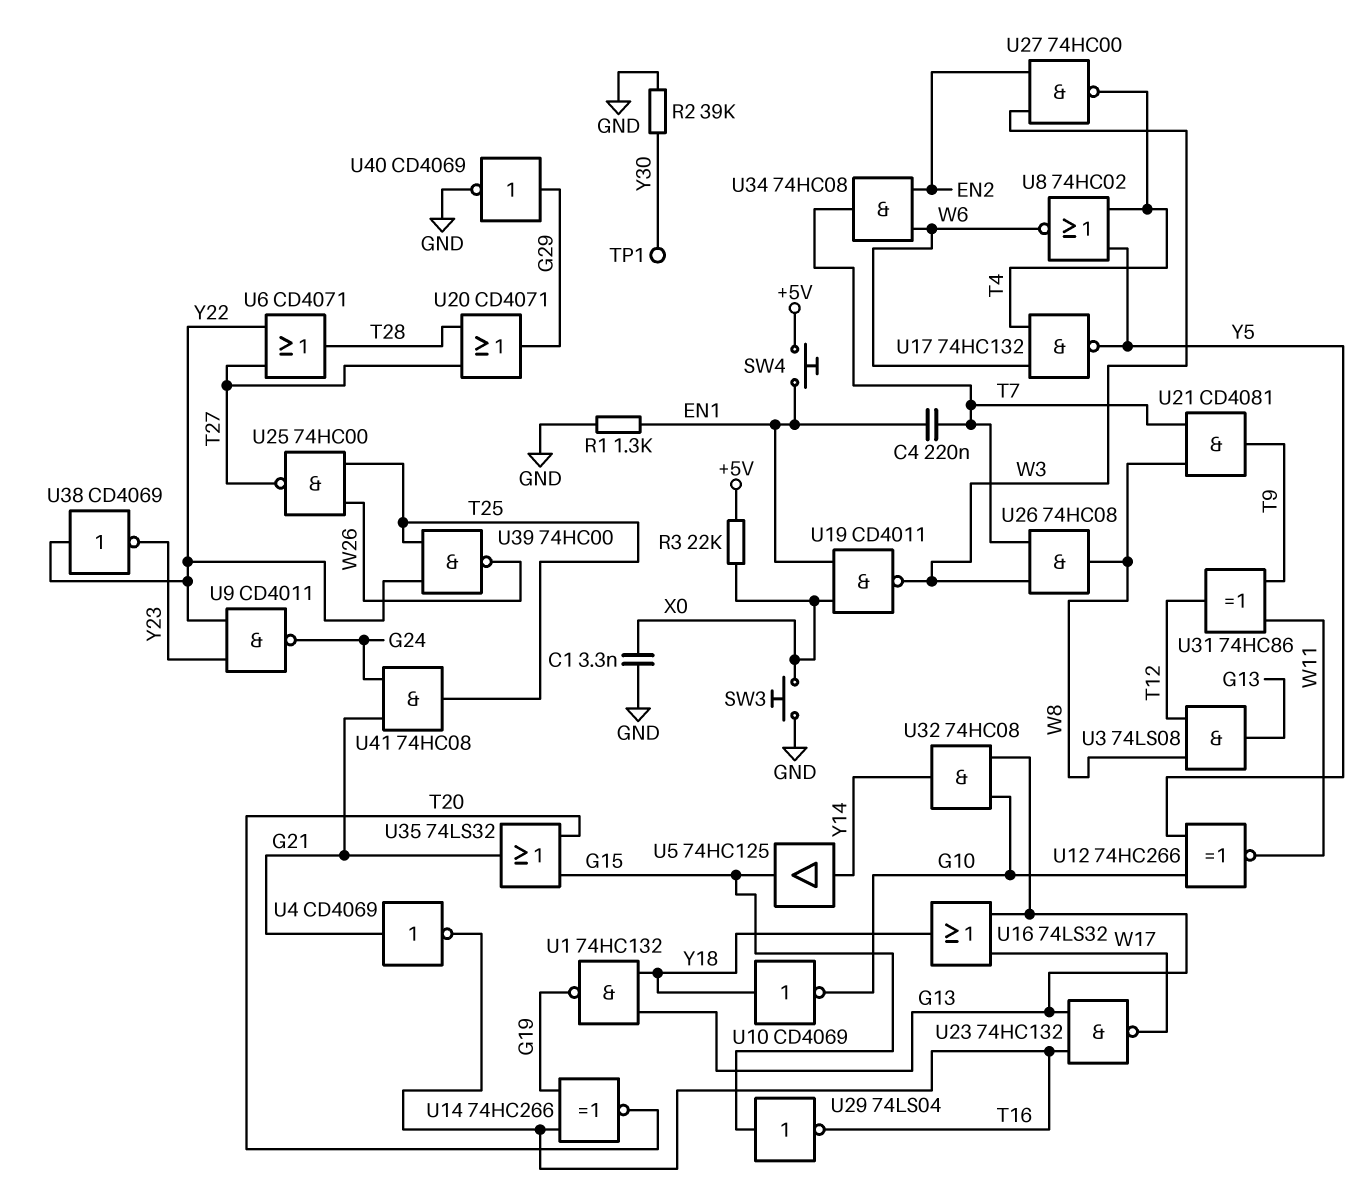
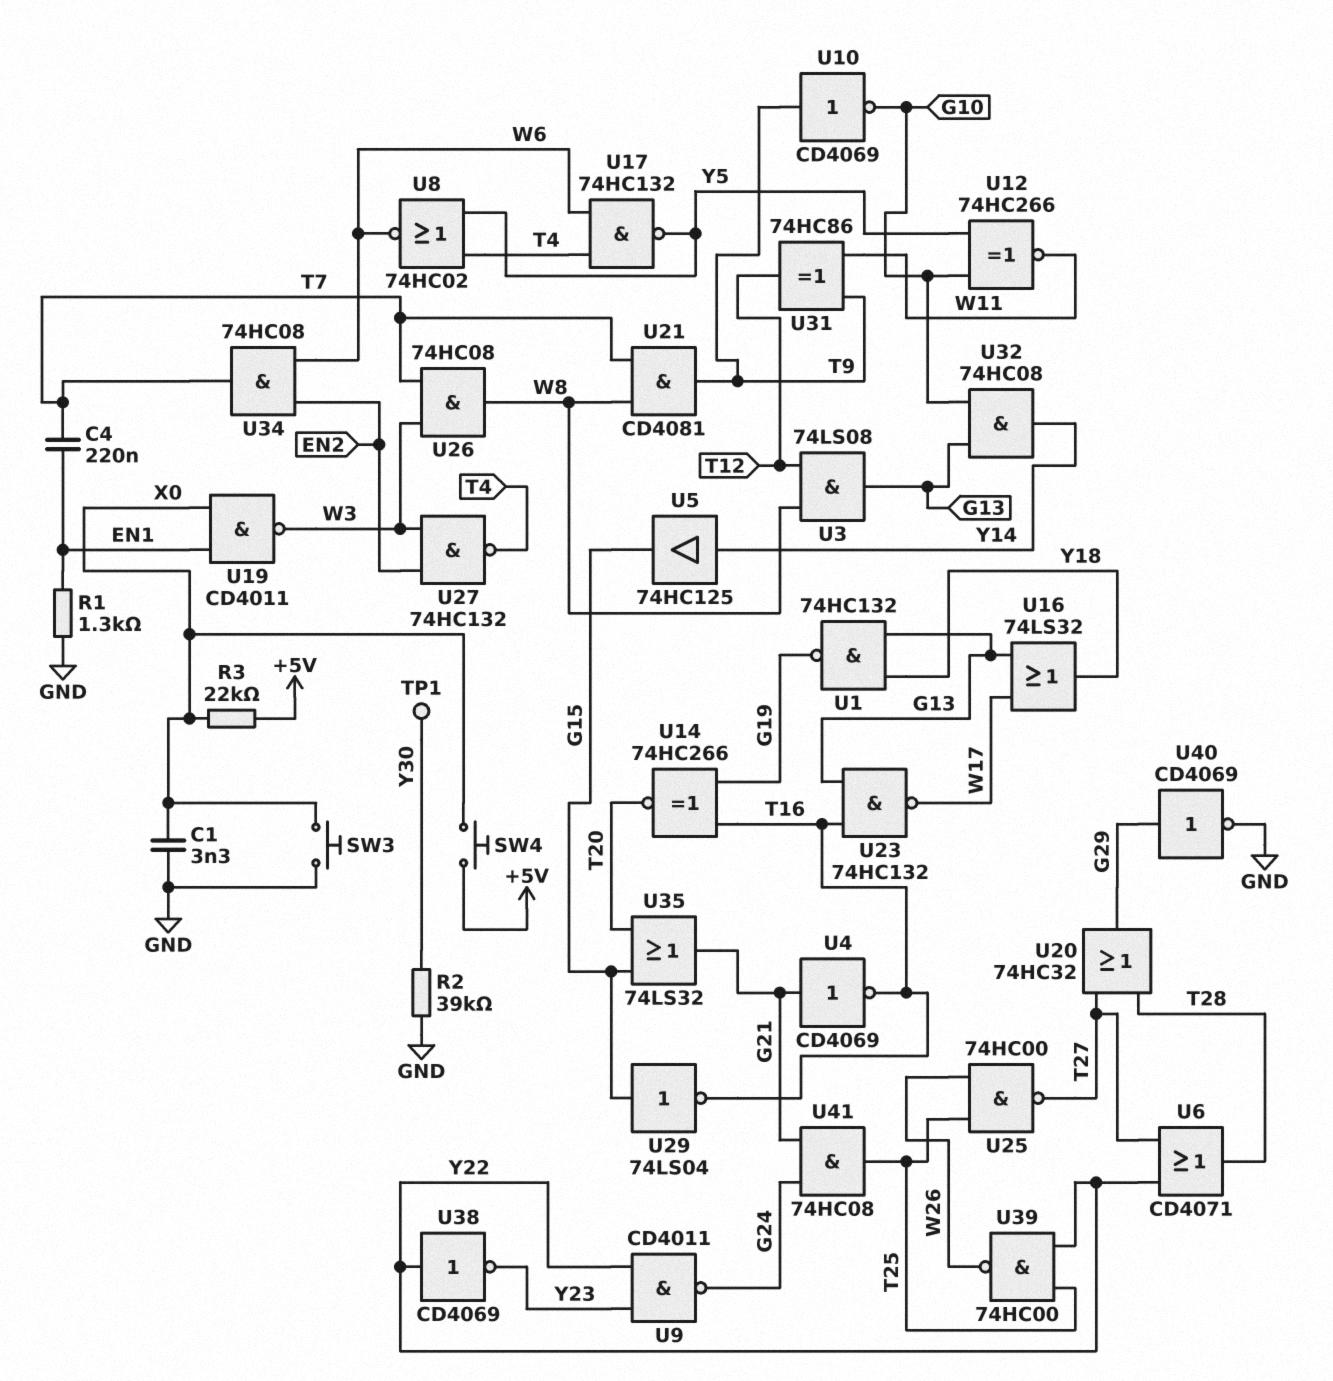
SW4: button (+5V, EN1) -> button (+5V, X0)
U10: NOT CD4069 (in Y18, out G10) -> NOT CD4069 (in T9, out G10)
U20: OR CD4071 (in T27, in T28, out G29) -> OR 74HC32 (in T27, in T28, out G29)
U27: NAND 74HC00 (in EN2, in W3, out T4) -> NAND 74HC132 (in EN2, in W3, out T4)

